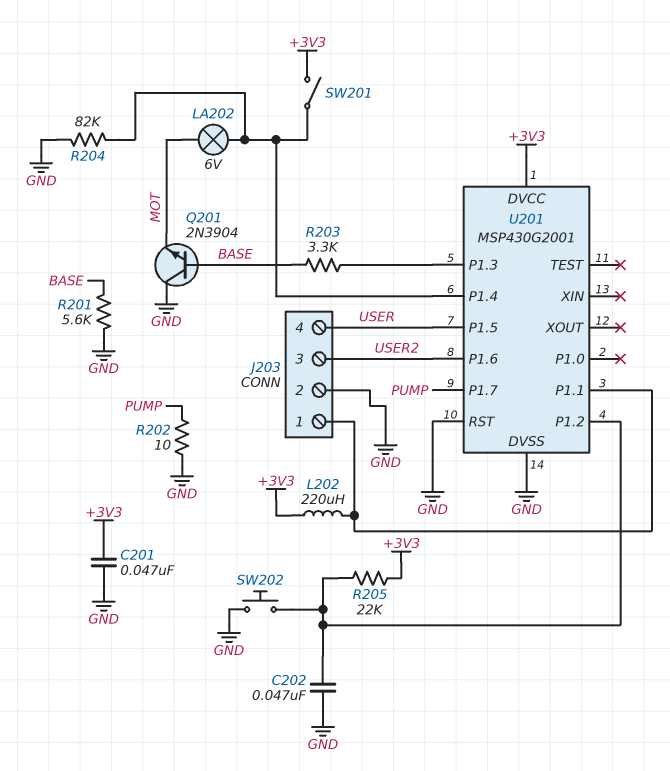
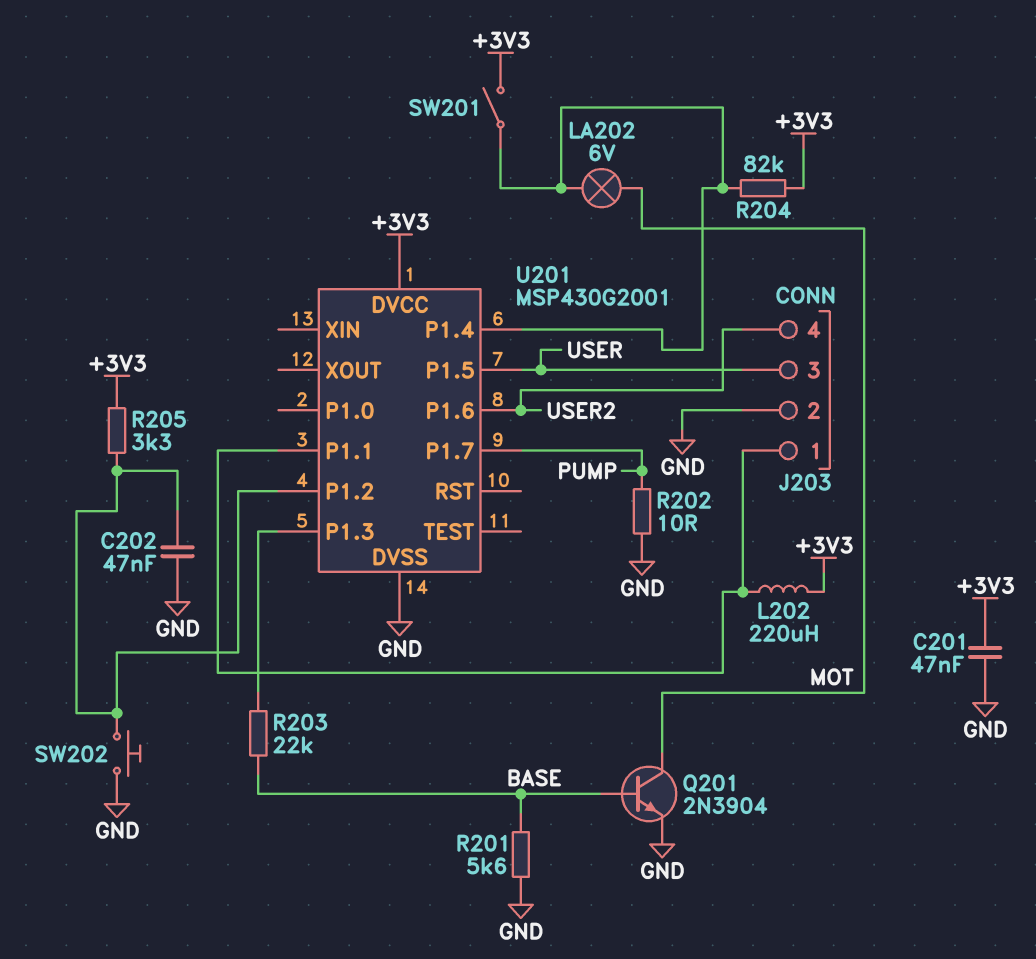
J203 pin 3: USER2 -> USER
J203 pin 4: USER -> USER2
Q201: NPN 2N3904 (B BASE, C GND, E MOT) -> NPN 2N3904 (B BASE, C MOT, E GND)
R203: 3.3k (BASE, U201/P1.3) -> 22k (BASE, U201/P1.3)
R204: 82k (GND, U201/P1.4) -> 82k (+3V3, U201/P1.4)
R205: 22k (+3V3, U201/P1.2) -> 3.3k (+3V3, U201/P1.2)
U201 pin RST: GND -> none

